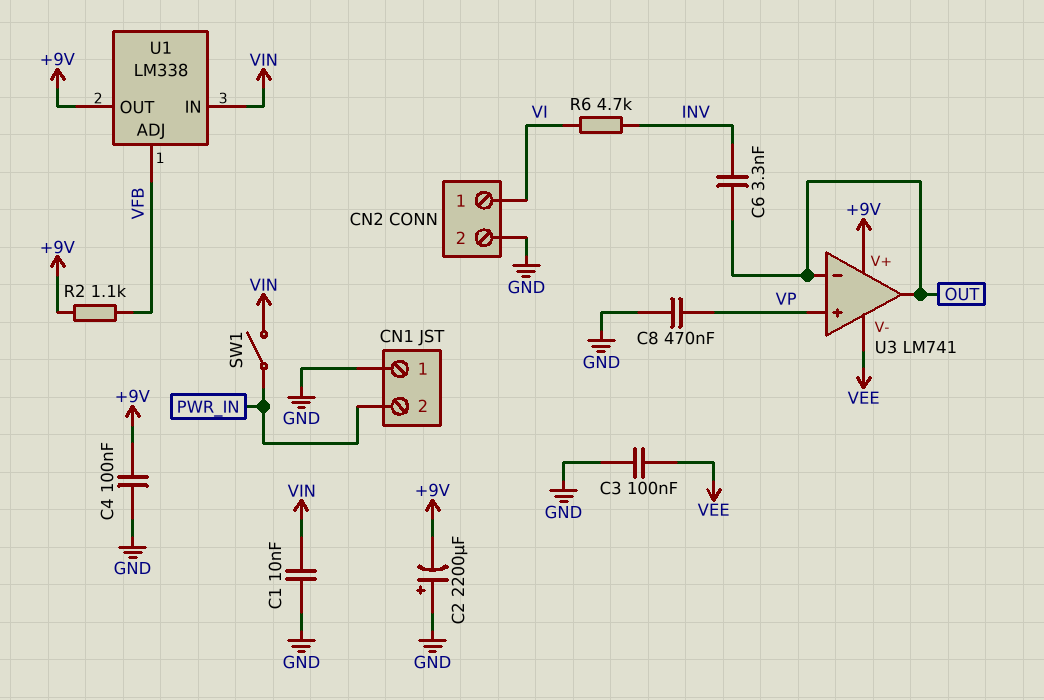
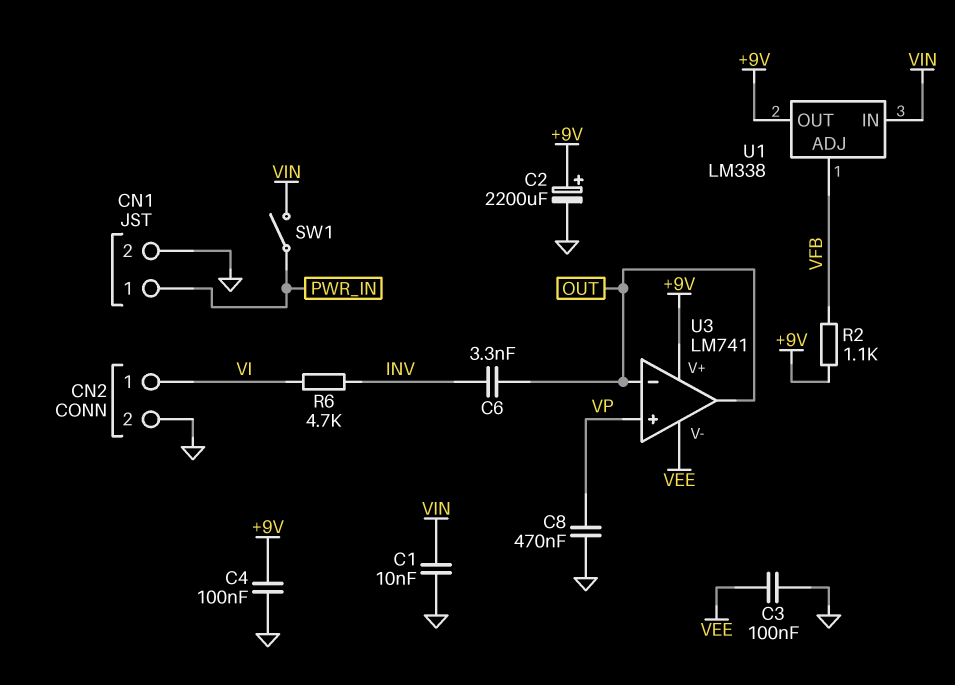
C2: 2200uF (plus GND, minus +9V) -> 2200uF (plus +9V, minus GND)
CN1 pin 1: GND -> PWR_IN
CN1 pin 2: PWR_IN -> GND

